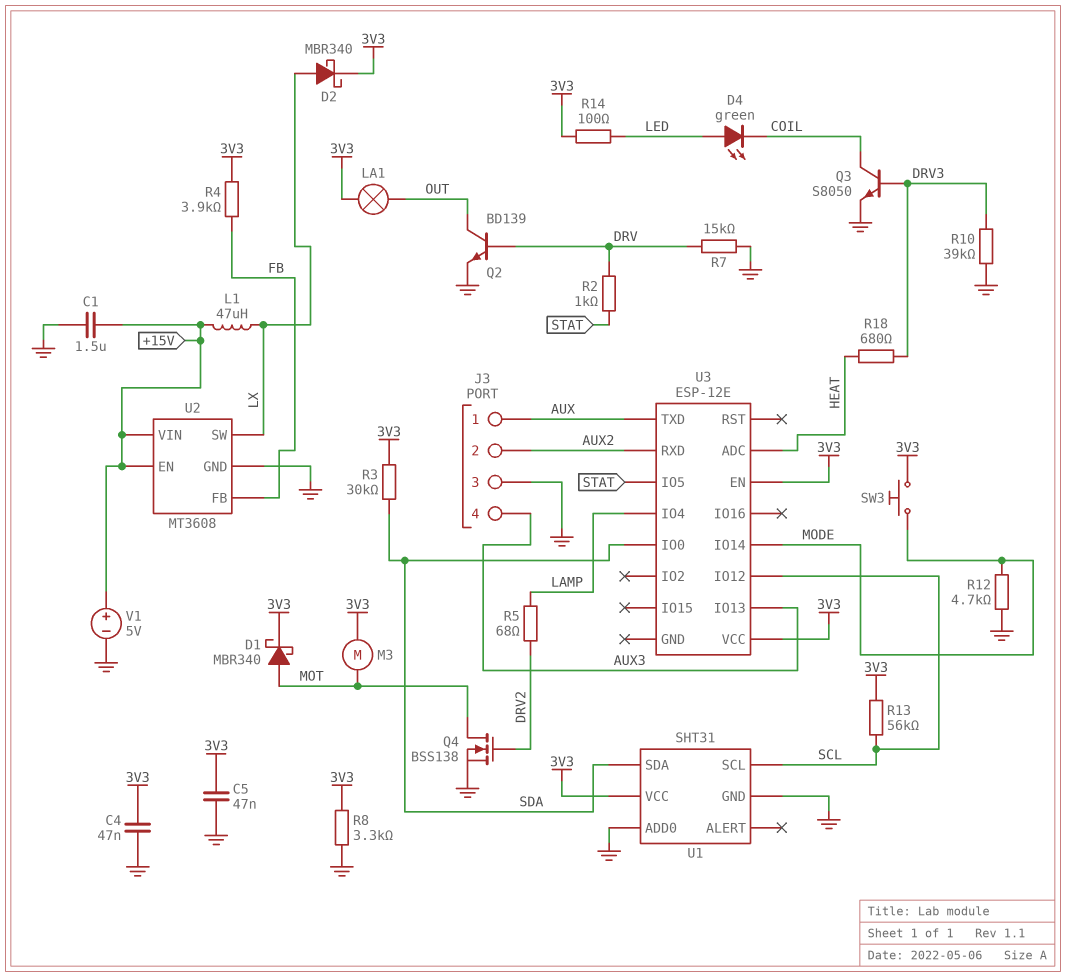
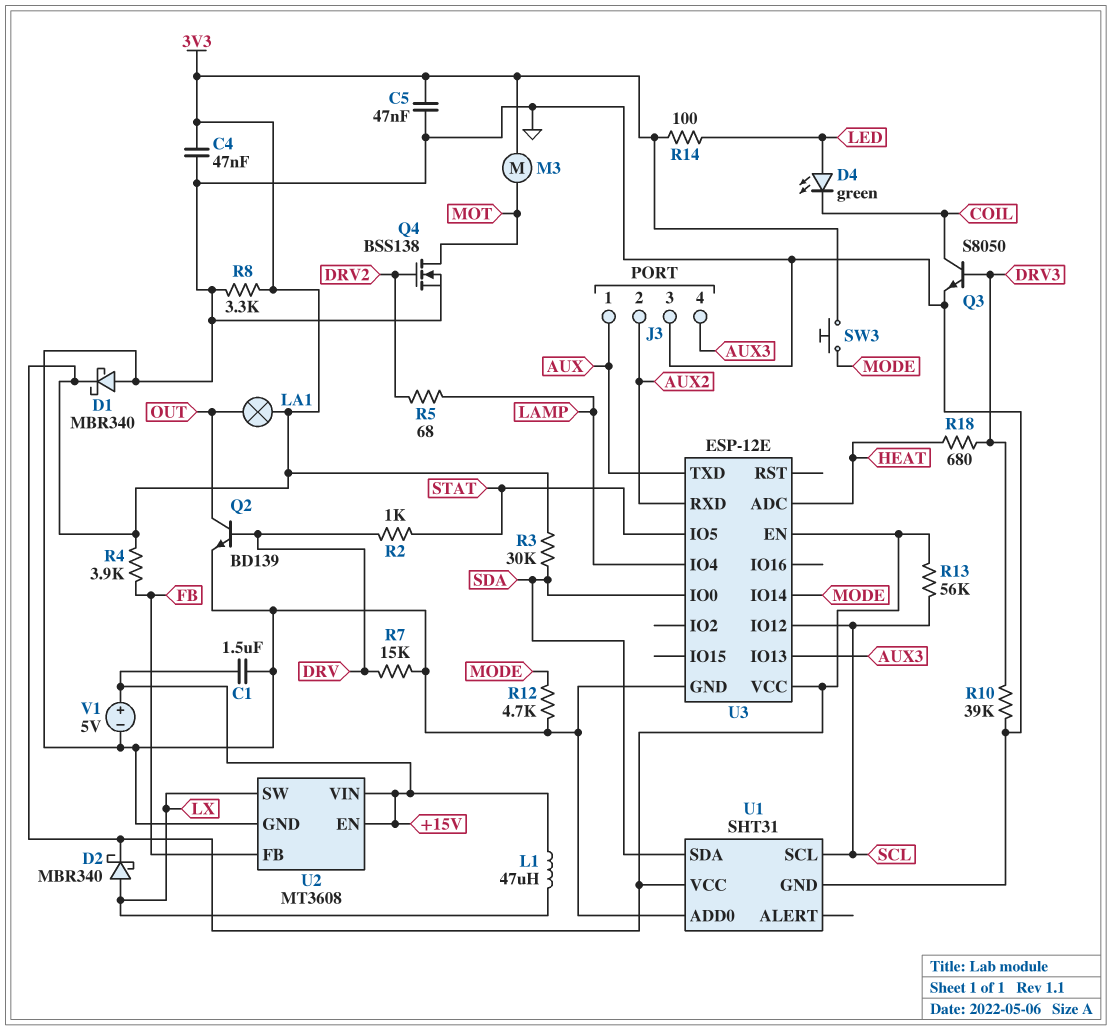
D1: schottky MBR340 (A MOT, K 3V3) -> schottky MBR340 (A GND, K 3V3)
U3 pin GND: none -> GND

